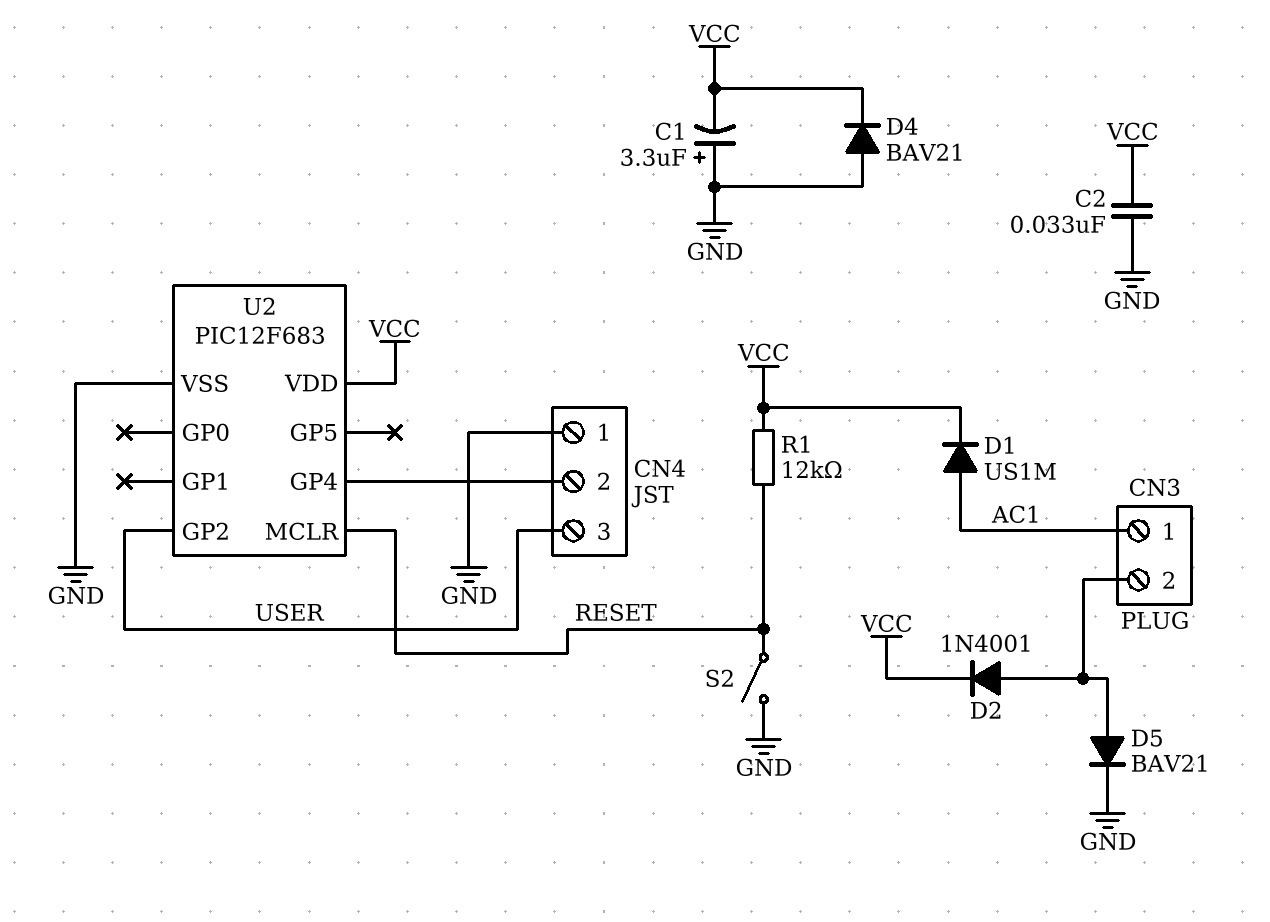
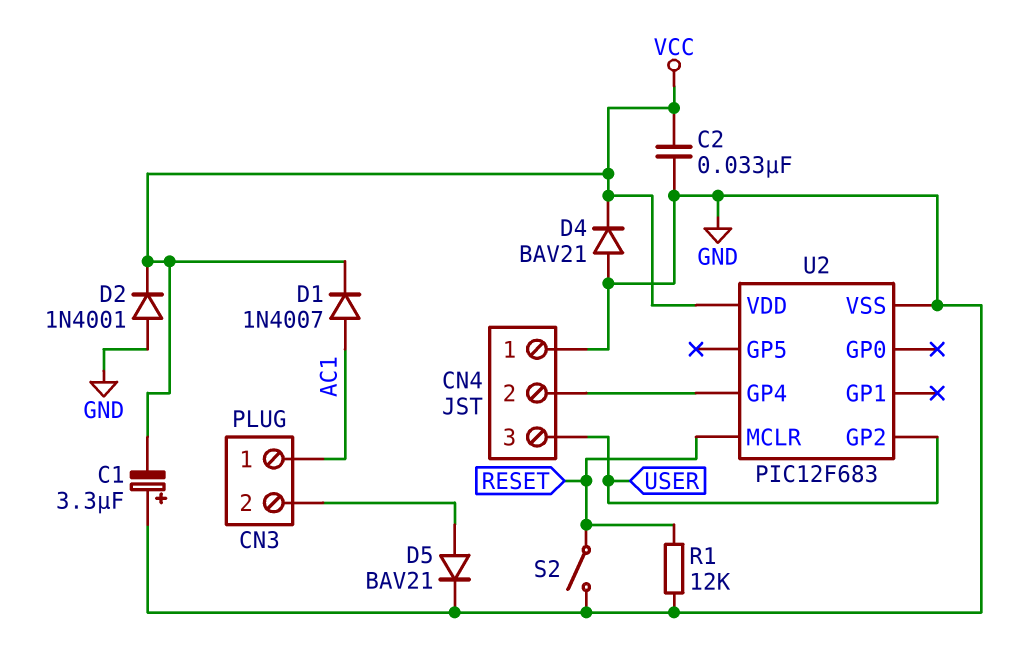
D1: diode US1M (A AC1, K VCC) -> diode 1N4007 (A AC1, K VCC)
D2: diode 1N4001 (A CN3/2, K VCC) -> diode 1N4001 (A GND, K VCC)
R1: 12k (RESET, VCC) -> 12k (GND, RESET)

